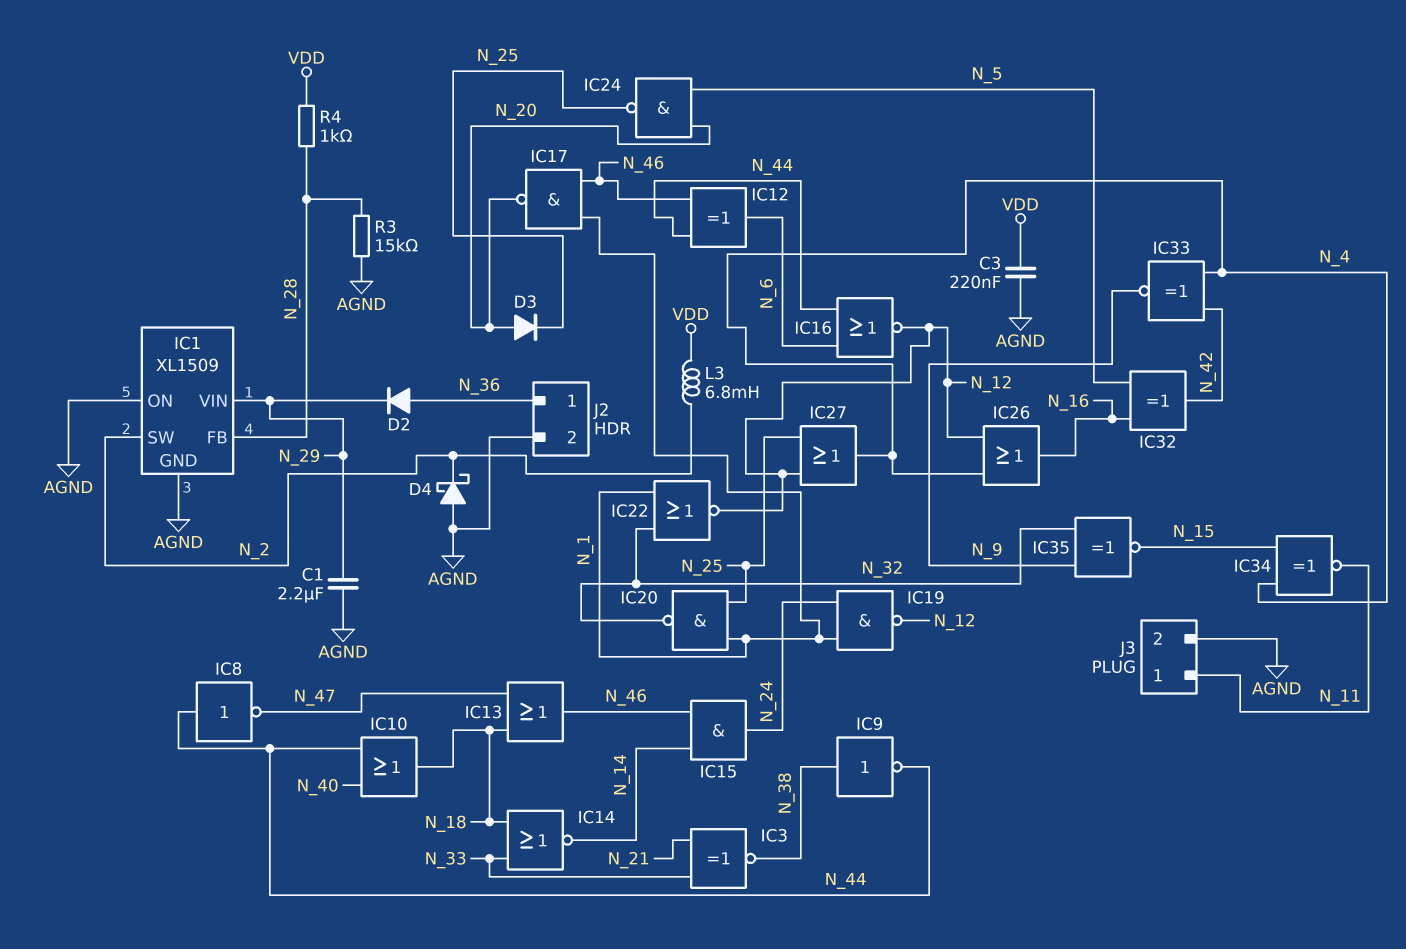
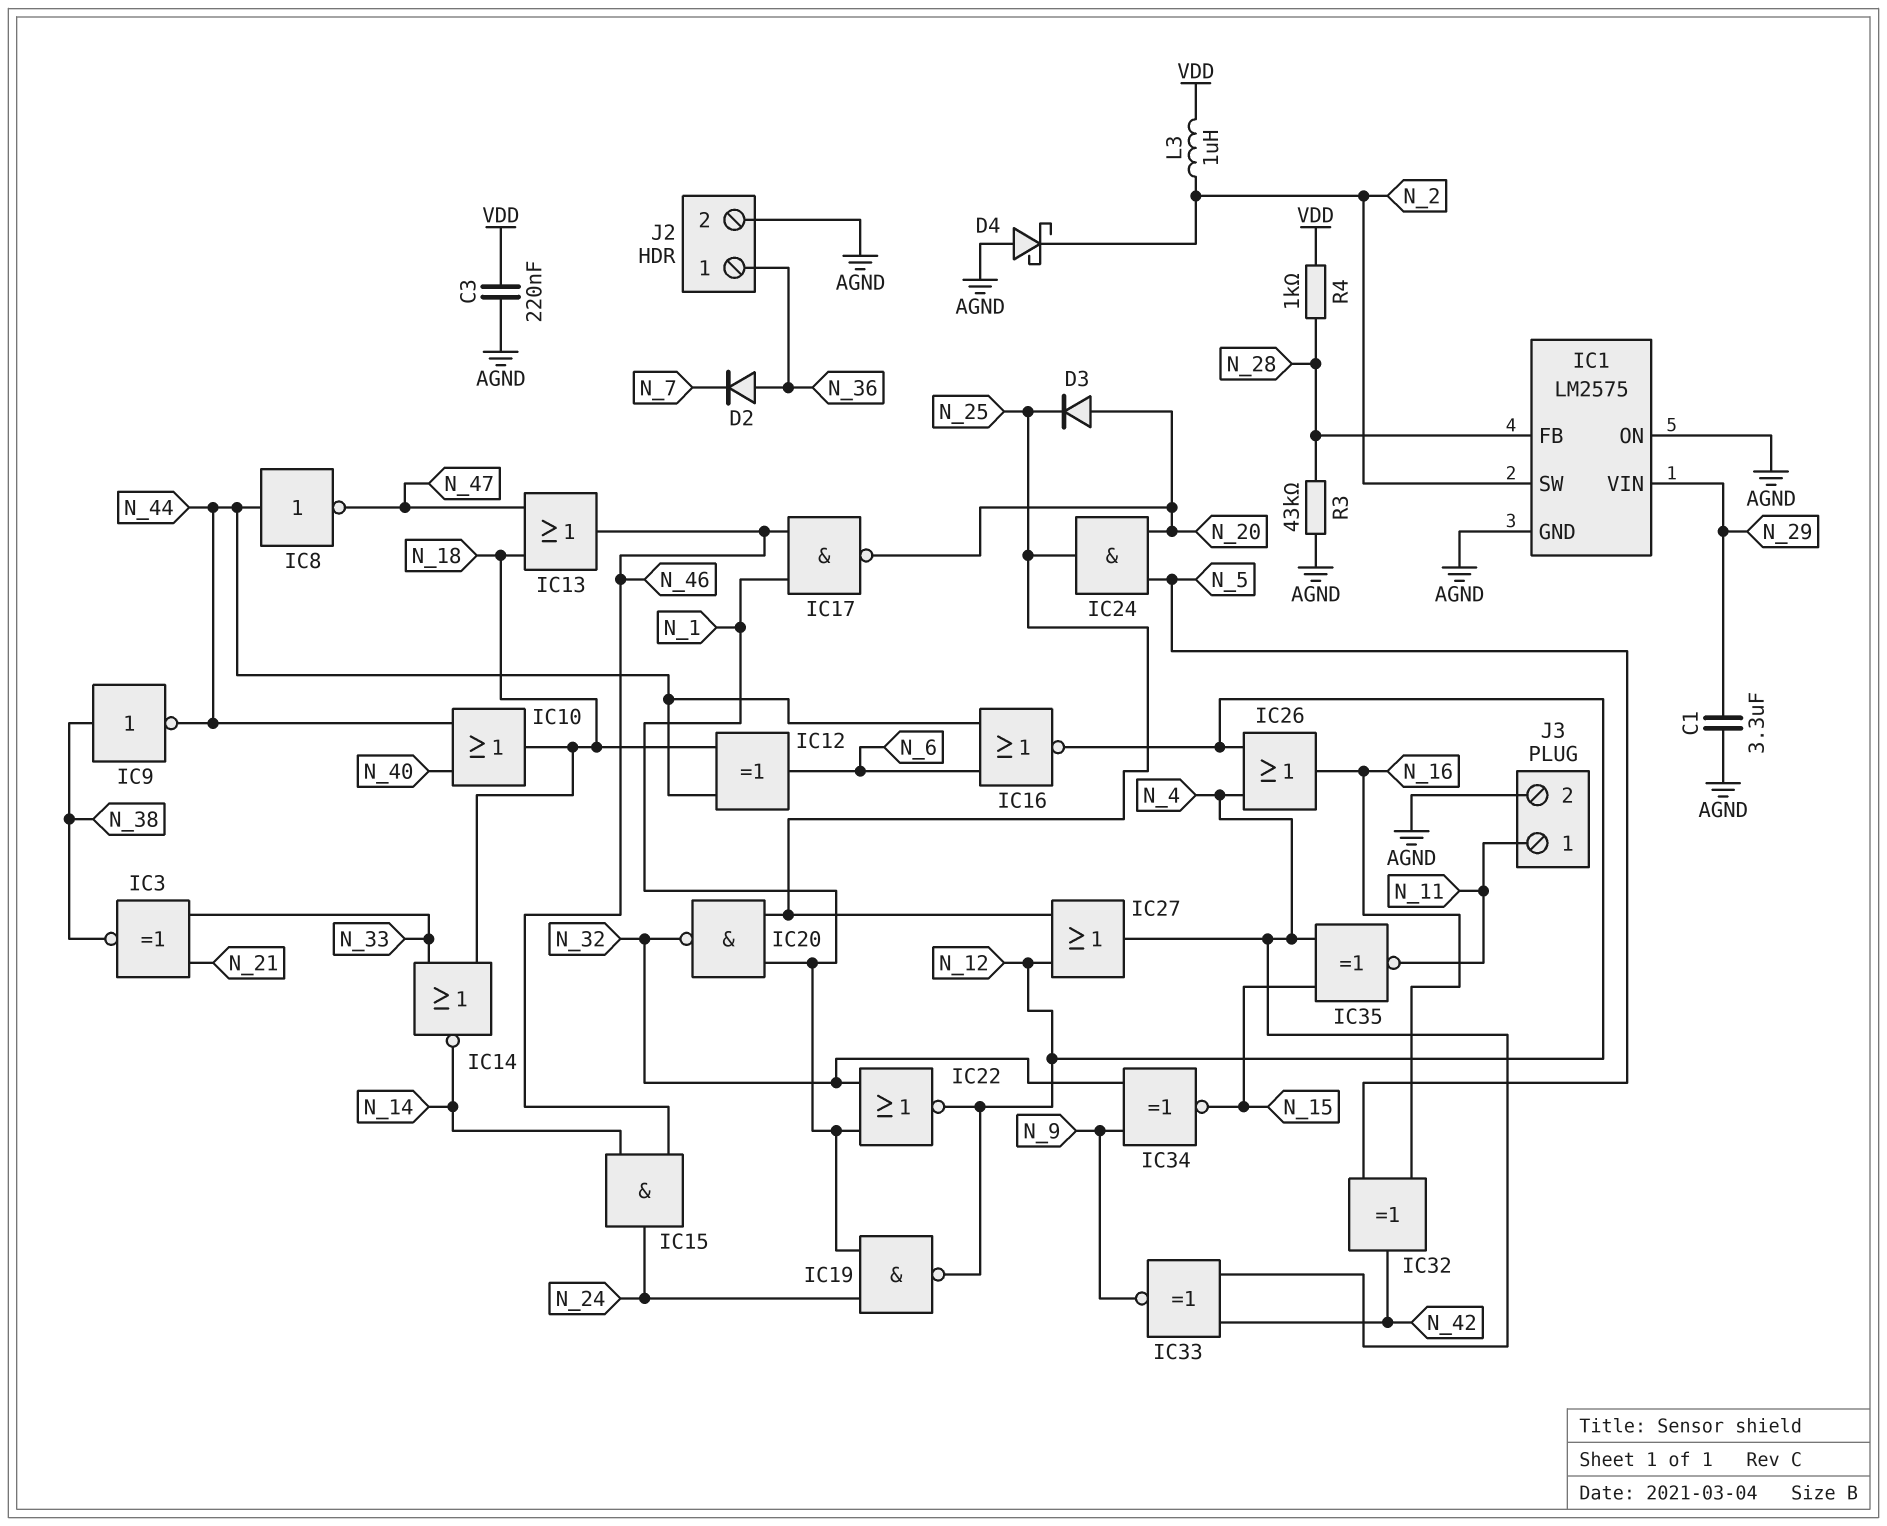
C1: 2.2uF (AGND, N_29) -> 3.3uF (AGND, N_29)
D2: diode (A N_36, K N_29) -> diode (A N_36, K N_7)
IC1: XL1509 -> LM2575
IC12: XOR (in N_44, in N_46, out N_6) -> XOR (in N_18, in N_44, out N_6)
IC24: NAND (in N_5, in N_20, out N_25) -> AND (in N_5, in N_20, out N_25)
IC34: XNOR (in N_4, in N_15, out N_11) -> XNOR (in N_9, in N_32, out N_15)
IC35: XNOR (in N_9, in N_32, out N_15) -> XNOR (in N_4, in N_15, out N_11)
L3: 6.8mH (N_2, VDD) -> 1uH (N_2, VDD)
R3: 15k (AGND, N_28) -> 43k (AGND, N_28)

